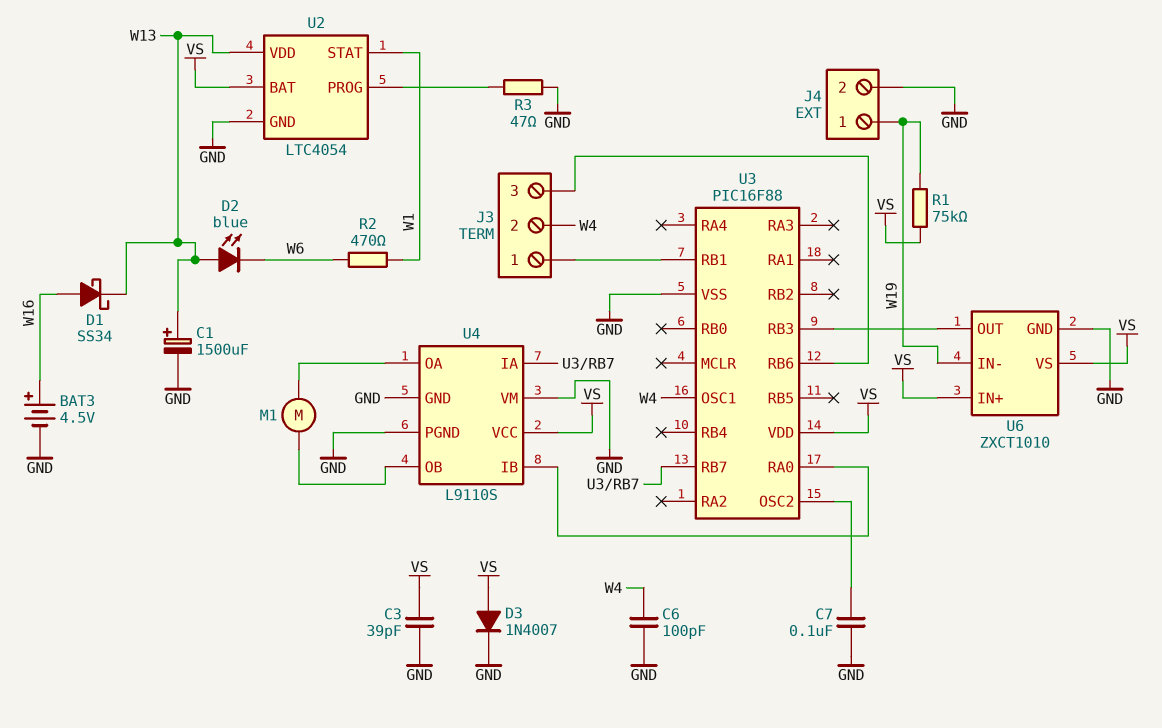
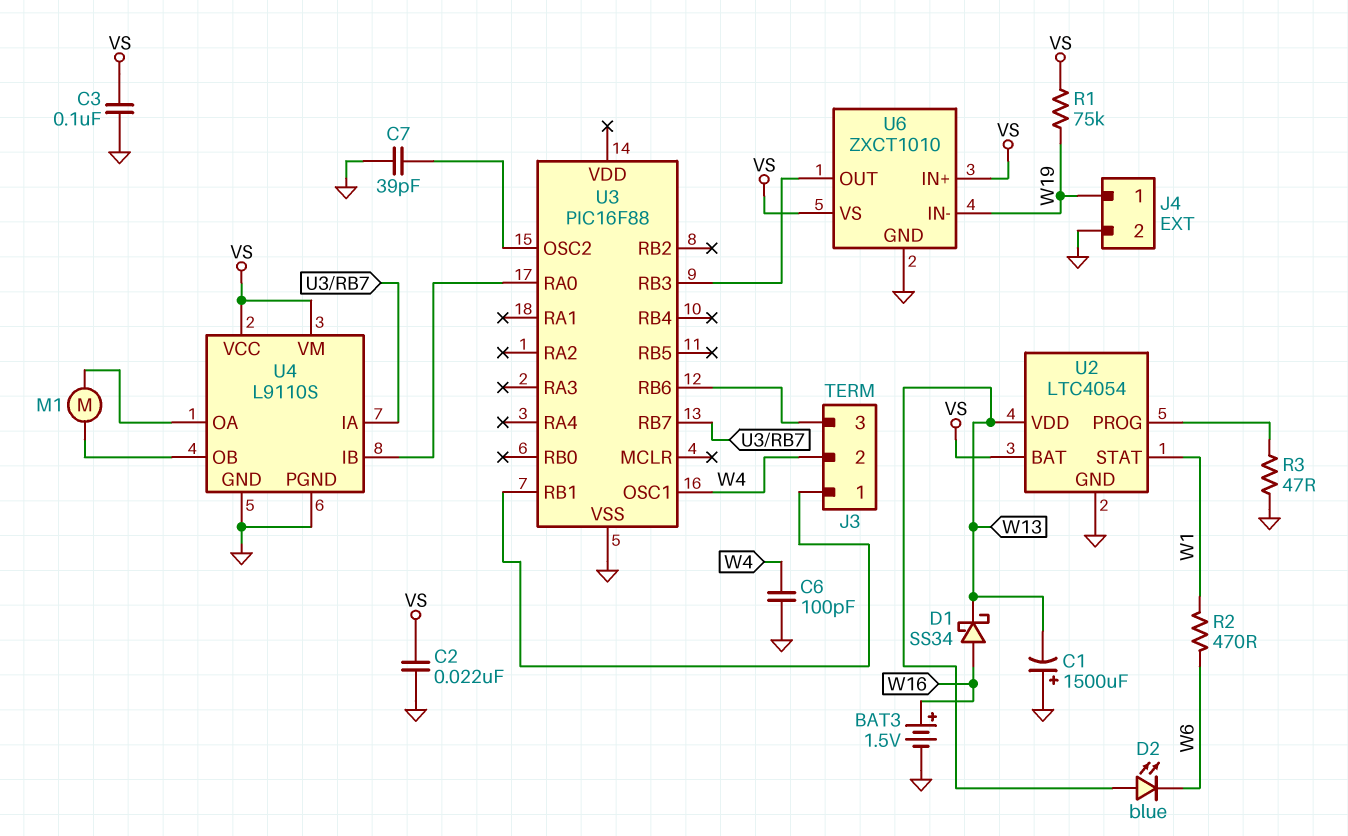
BAT3: 4.5V (plus W16, minus GND) -> 1.5V (plus W16, minus GND)
C1: 1500uF (plus W13, minus GND) -> 1500uF (plus GND, minus W13)
C2: none -> 22nF (GND, VS)
C3: 39pF (GND, VS) -> 100nF (GND, VS)
C7: 100nF (GND, U3/OSC2) -> 39pF (GND, U3/OSC2)
D3: diode 1N4007 (A VS, K GND) -> none
U3 pin VDD: VS -> none
U4 pin VM: GND -> VS

